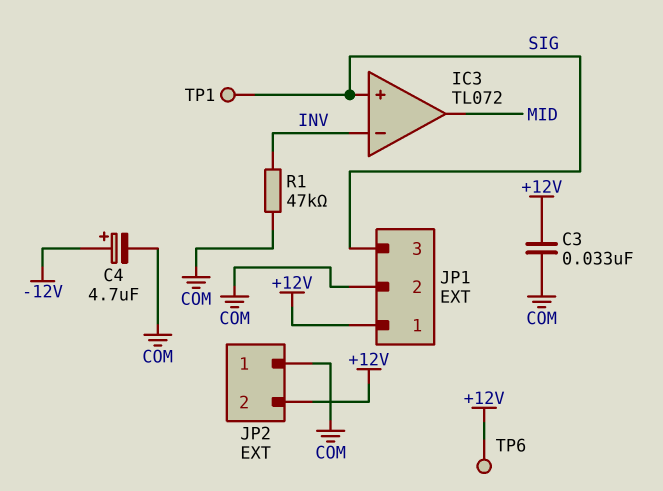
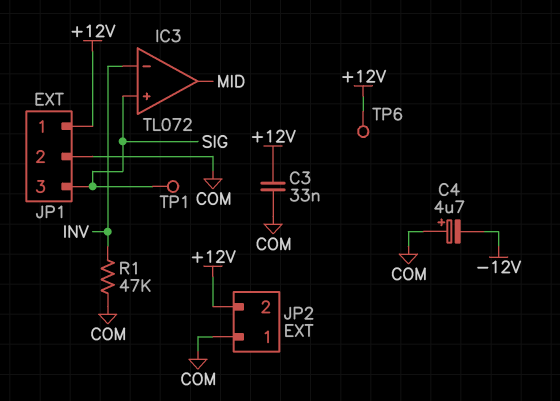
C4: 4.7uF (plus -12V, minus COM) -> 4.7uF (plus COM, minus -12V)

